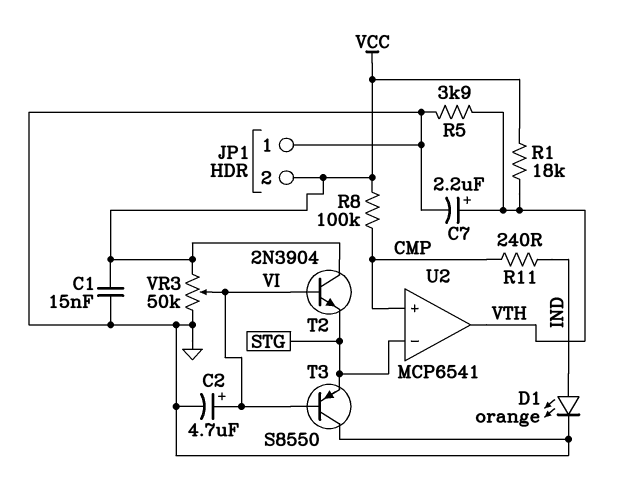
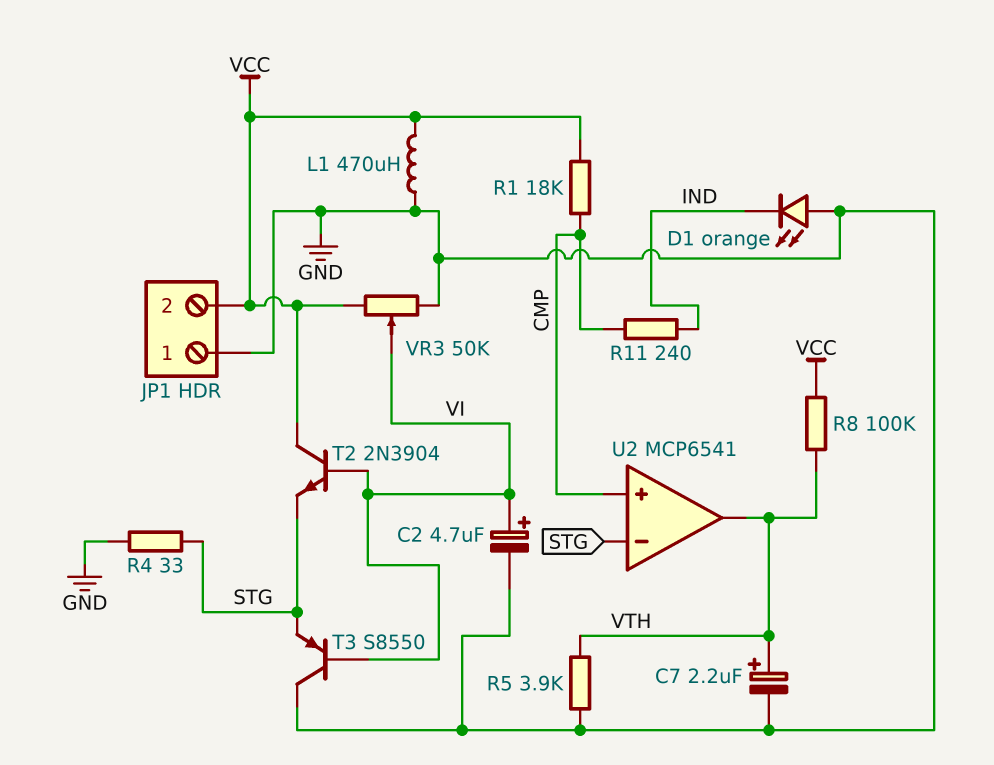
C1: 15nF (GND, VCC) -> none
D1: LED orange (A IND, K GND) -> LED orange (A GND, K IND)
L1: none -> 470uH (GND, VCC)
R1: 18k (VCC, VTH) -> 18k (CMP, VCC)
R4: none -> 33 (GND, STG)
R8: 100k (CMP, VCC) -> 100k (VCC, VTH)

